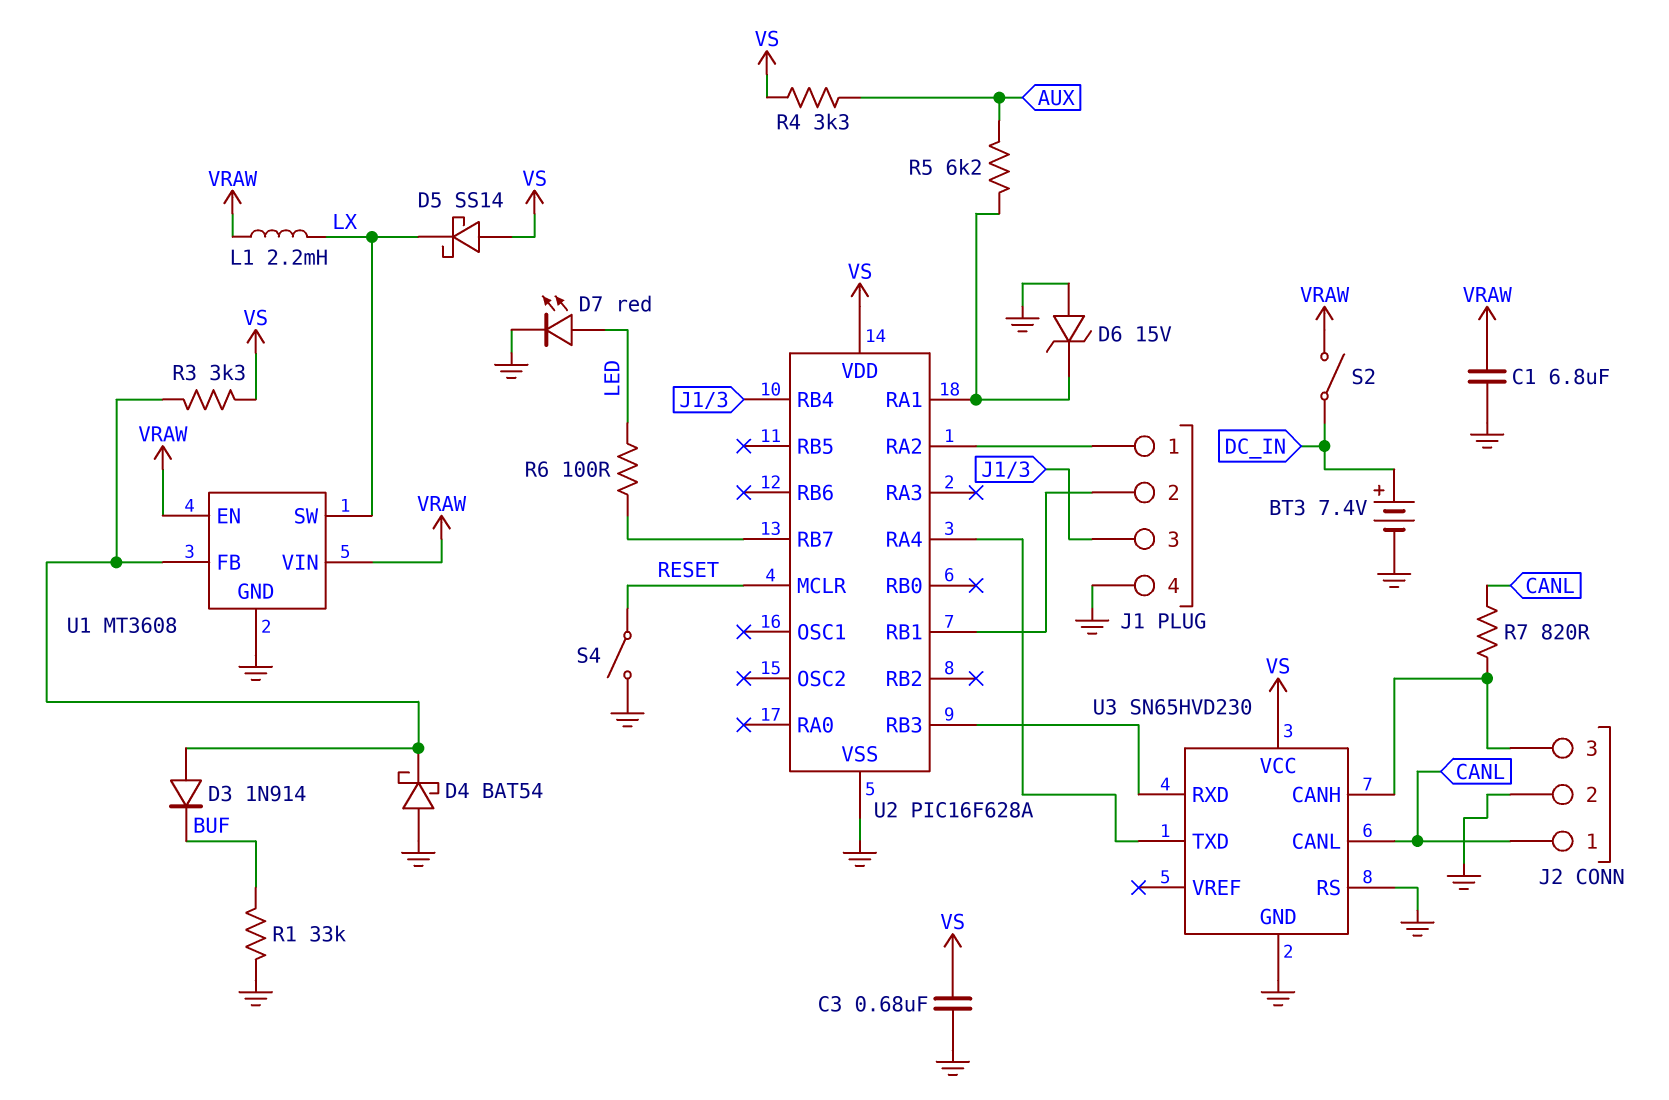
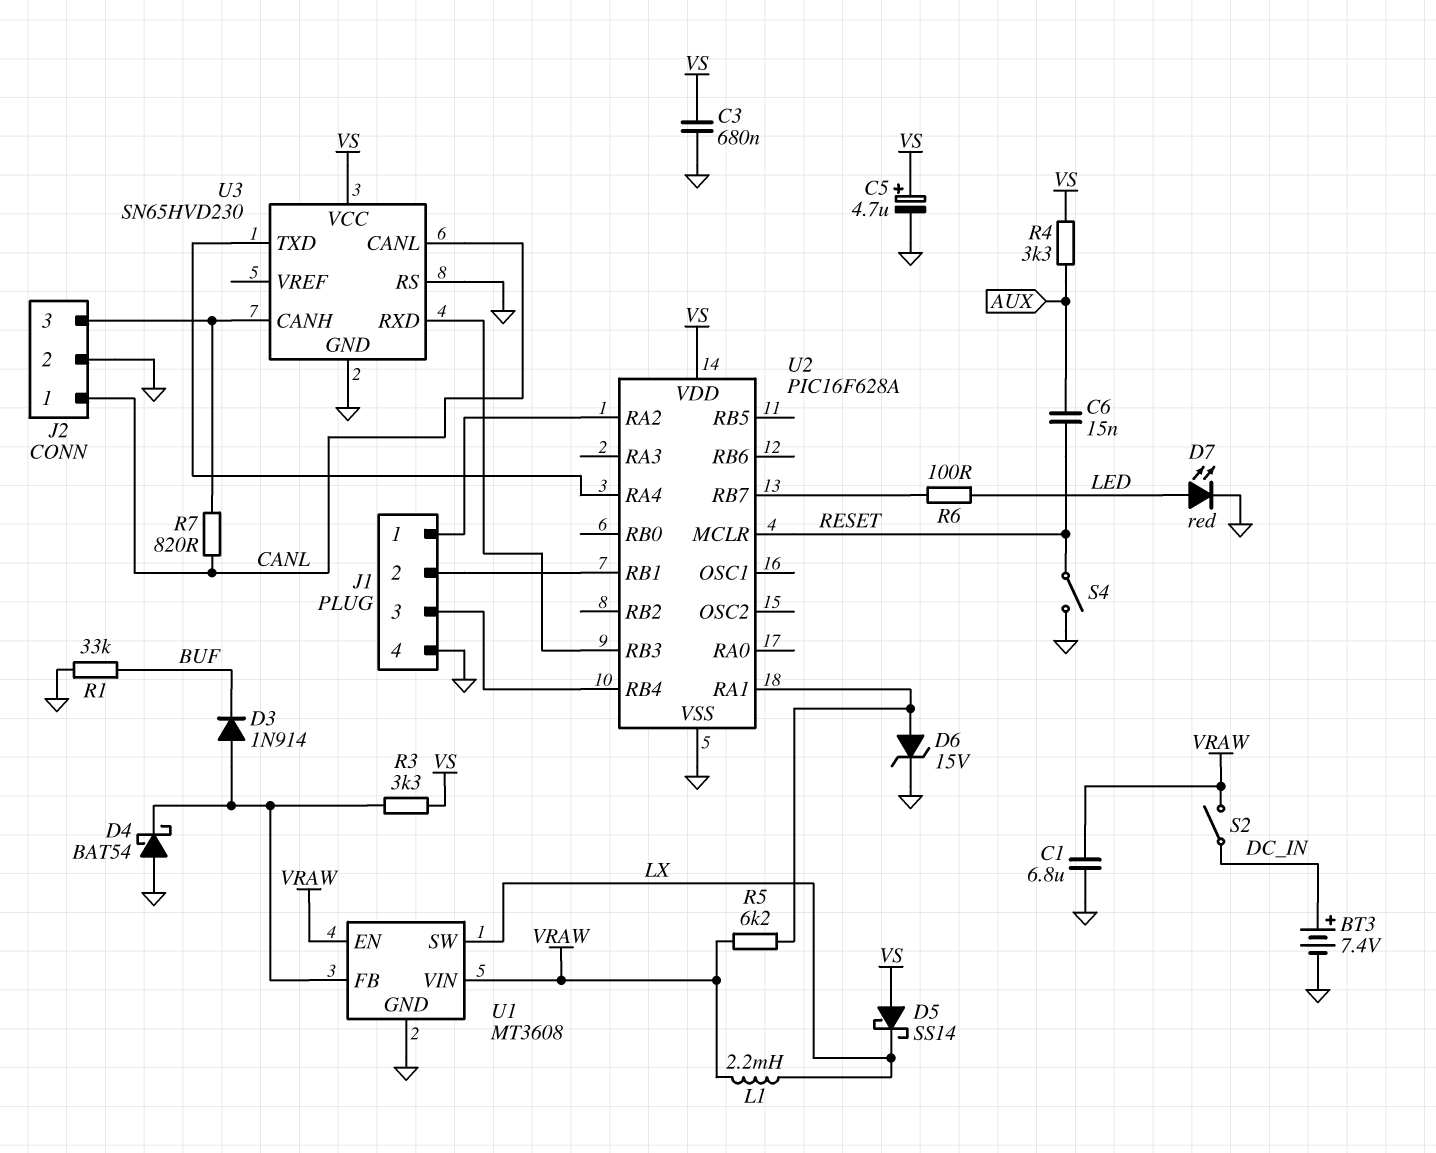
C5: none -> 4.7uF (plus VS, minus GND)
C6: none -> 15nF (AUX, RESET)
D6: zener 15V (A GND, K U2/RA1) -> zener 15V (A U2/RA1, K GND)
R5: 6.2k (AUX, U2/RA1) -> 6.2k (U2/RA1, VRAW)

